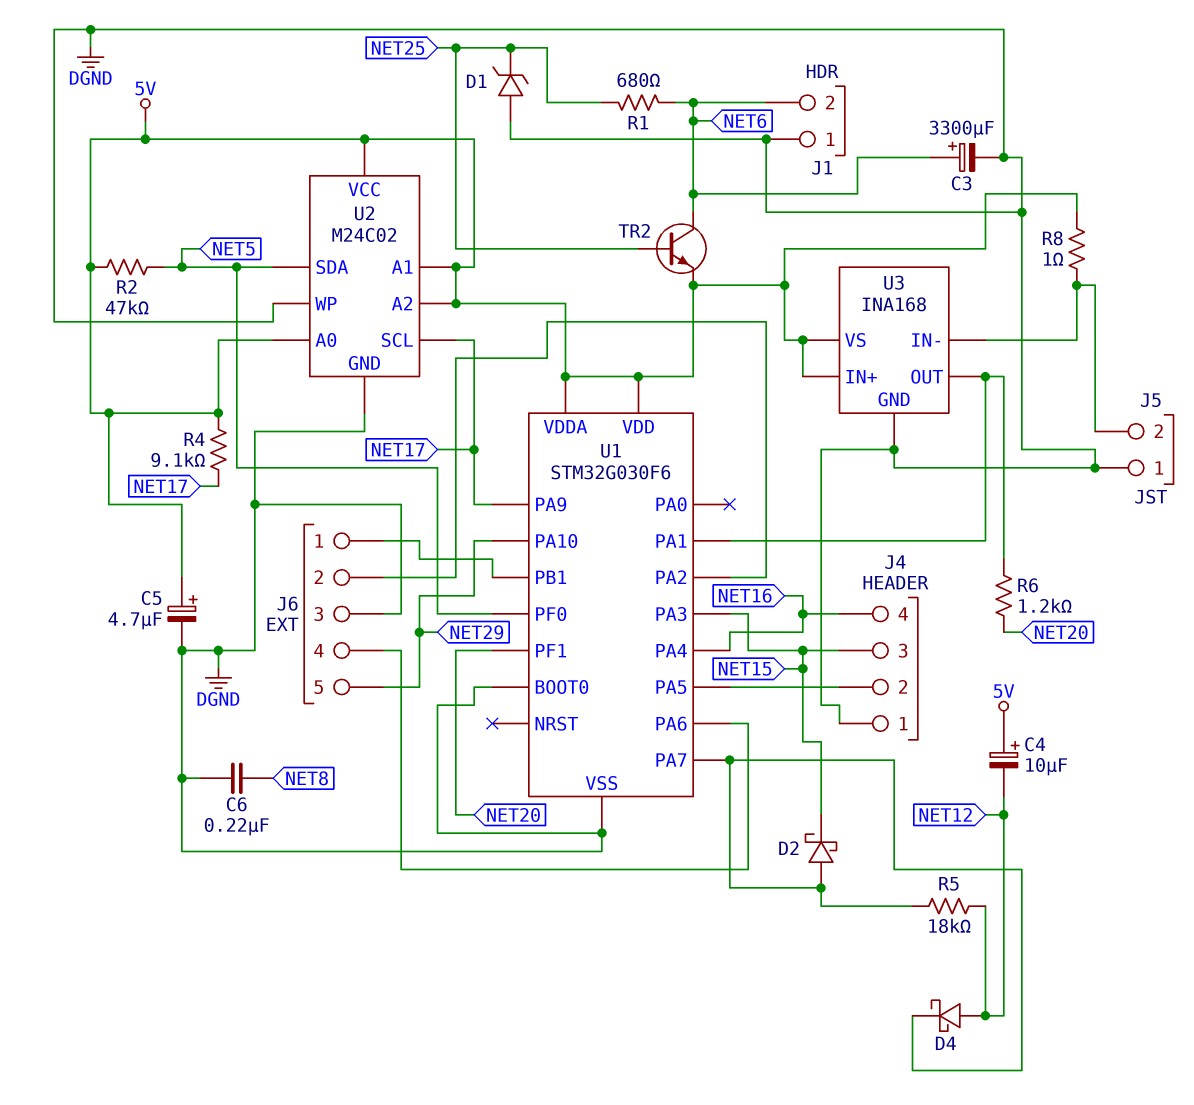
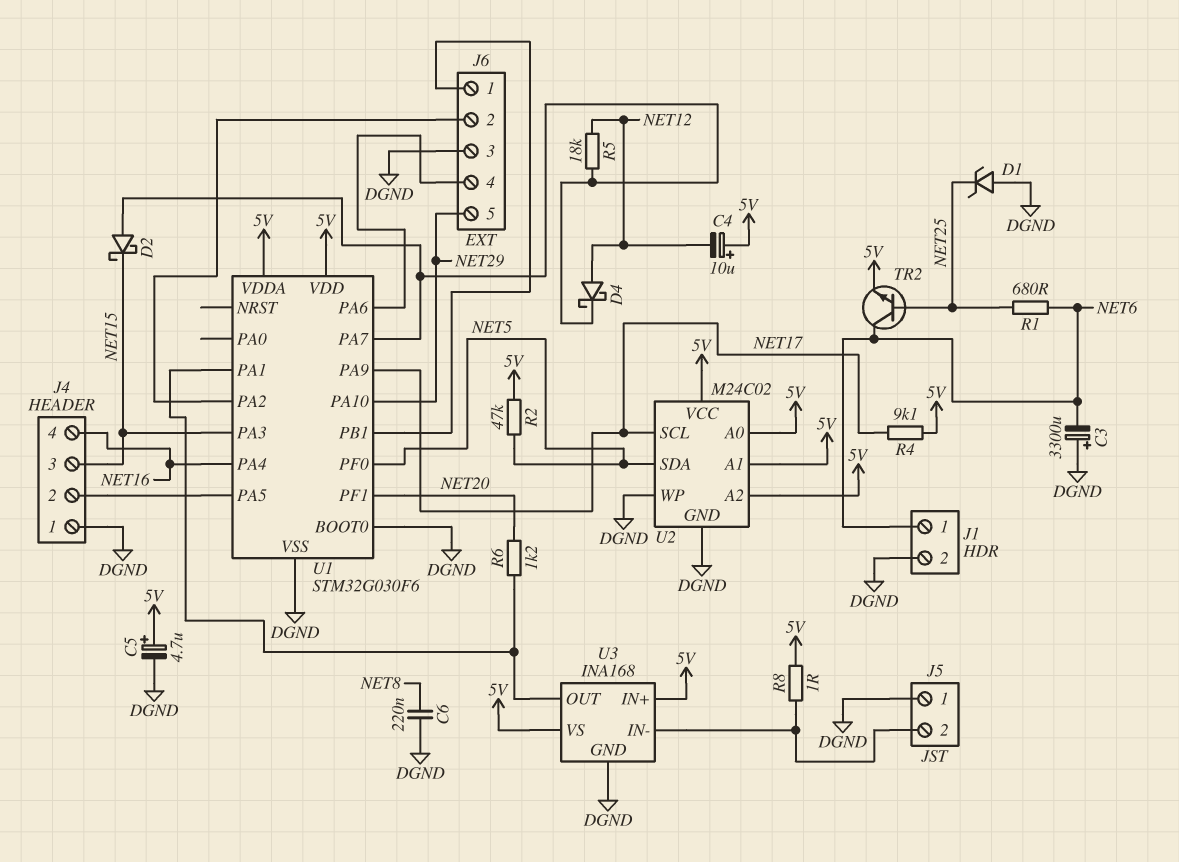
C3: 3300uF (plus NET6, minus DGND) -> 3300uF (plus DGND, minus NET6)
J1 pin 1: DGND -> NET6
J1 pin 2: NET6 -> DGND

